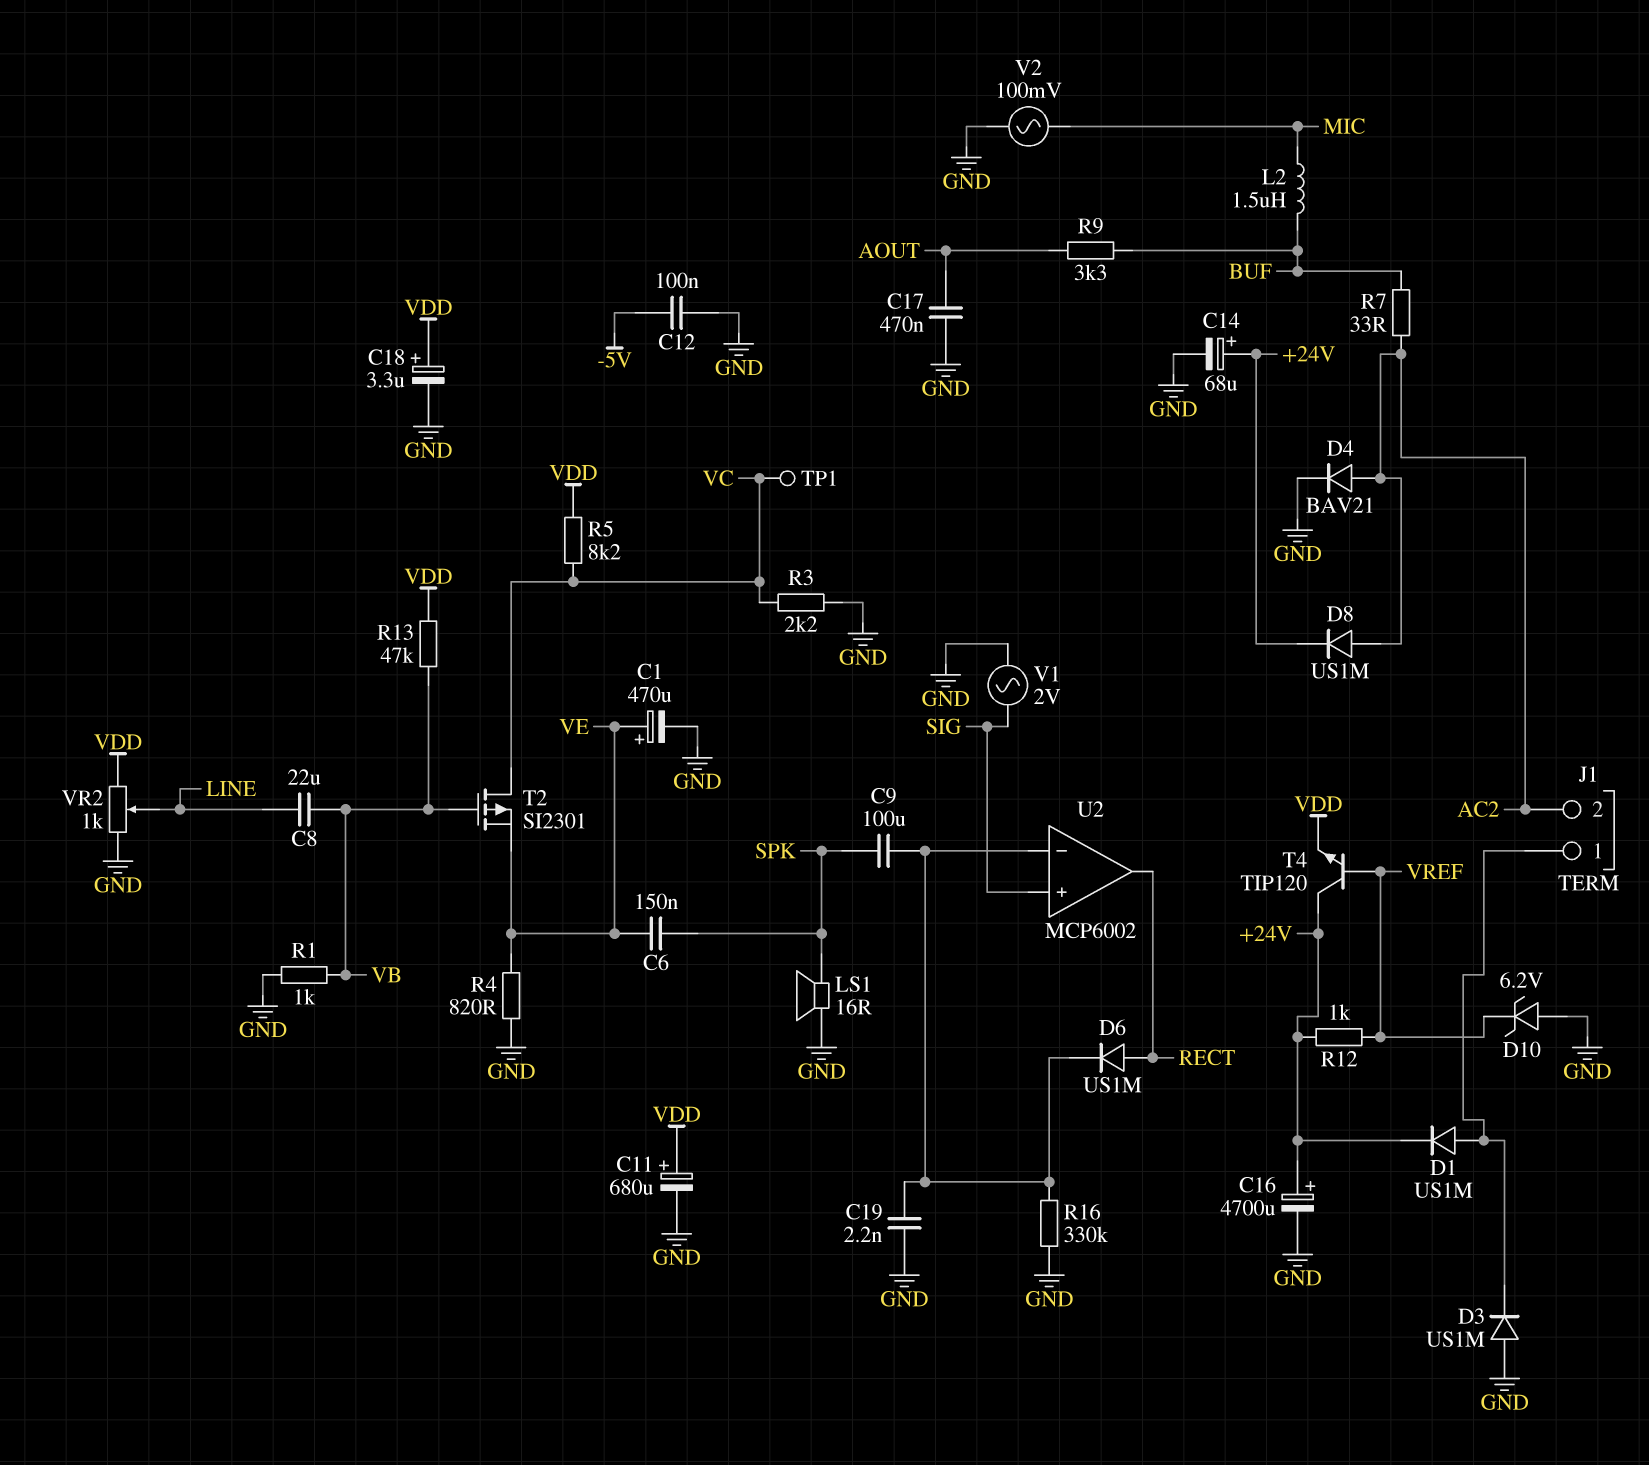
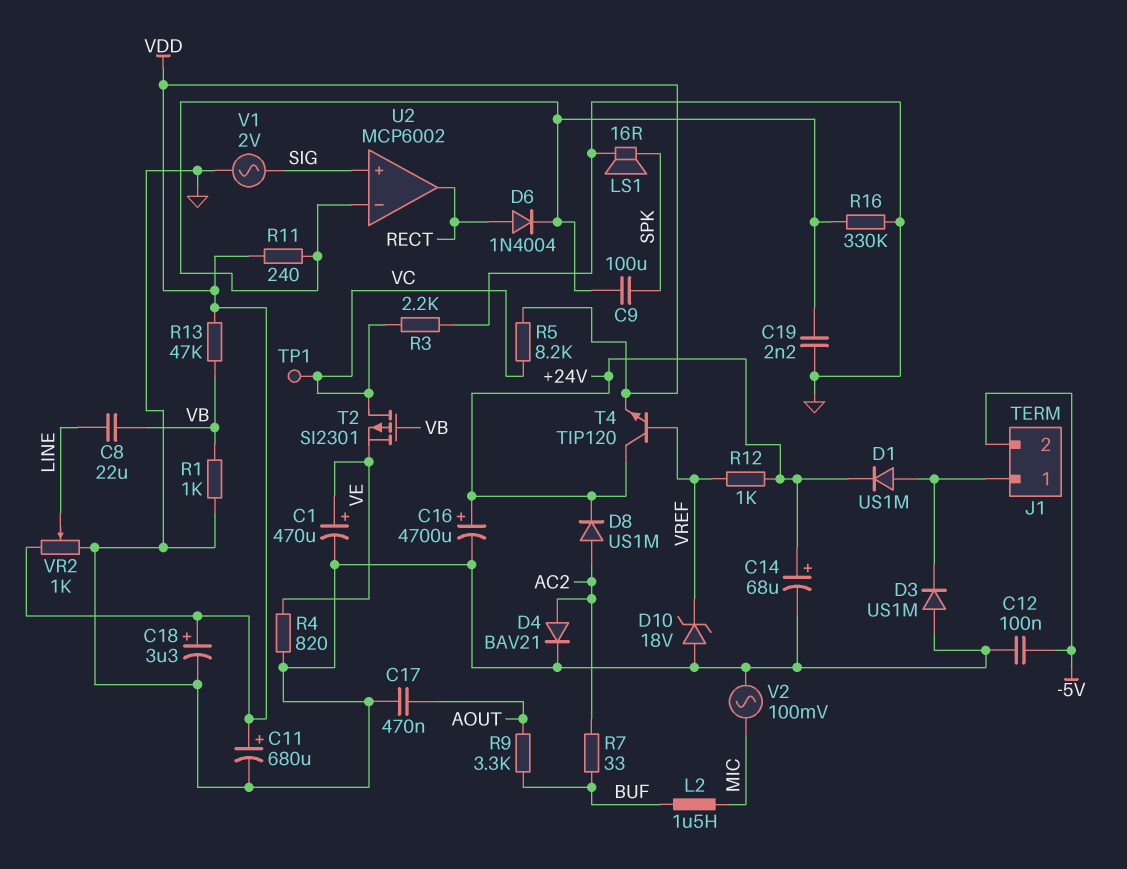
C6: 150nF (SPK, VE) -> none
D6: diode US1M (A RECT, K U2/in-) -> diode 1N4004 (A RECT, K U2/in-)
D10: zener 6.2V (A GND, K VREF) -> zener 18V (A GND, K VREF)
J1 pin 2: AC2 -> -5V
R11: none -> 240 (U2/in-, VDD)

